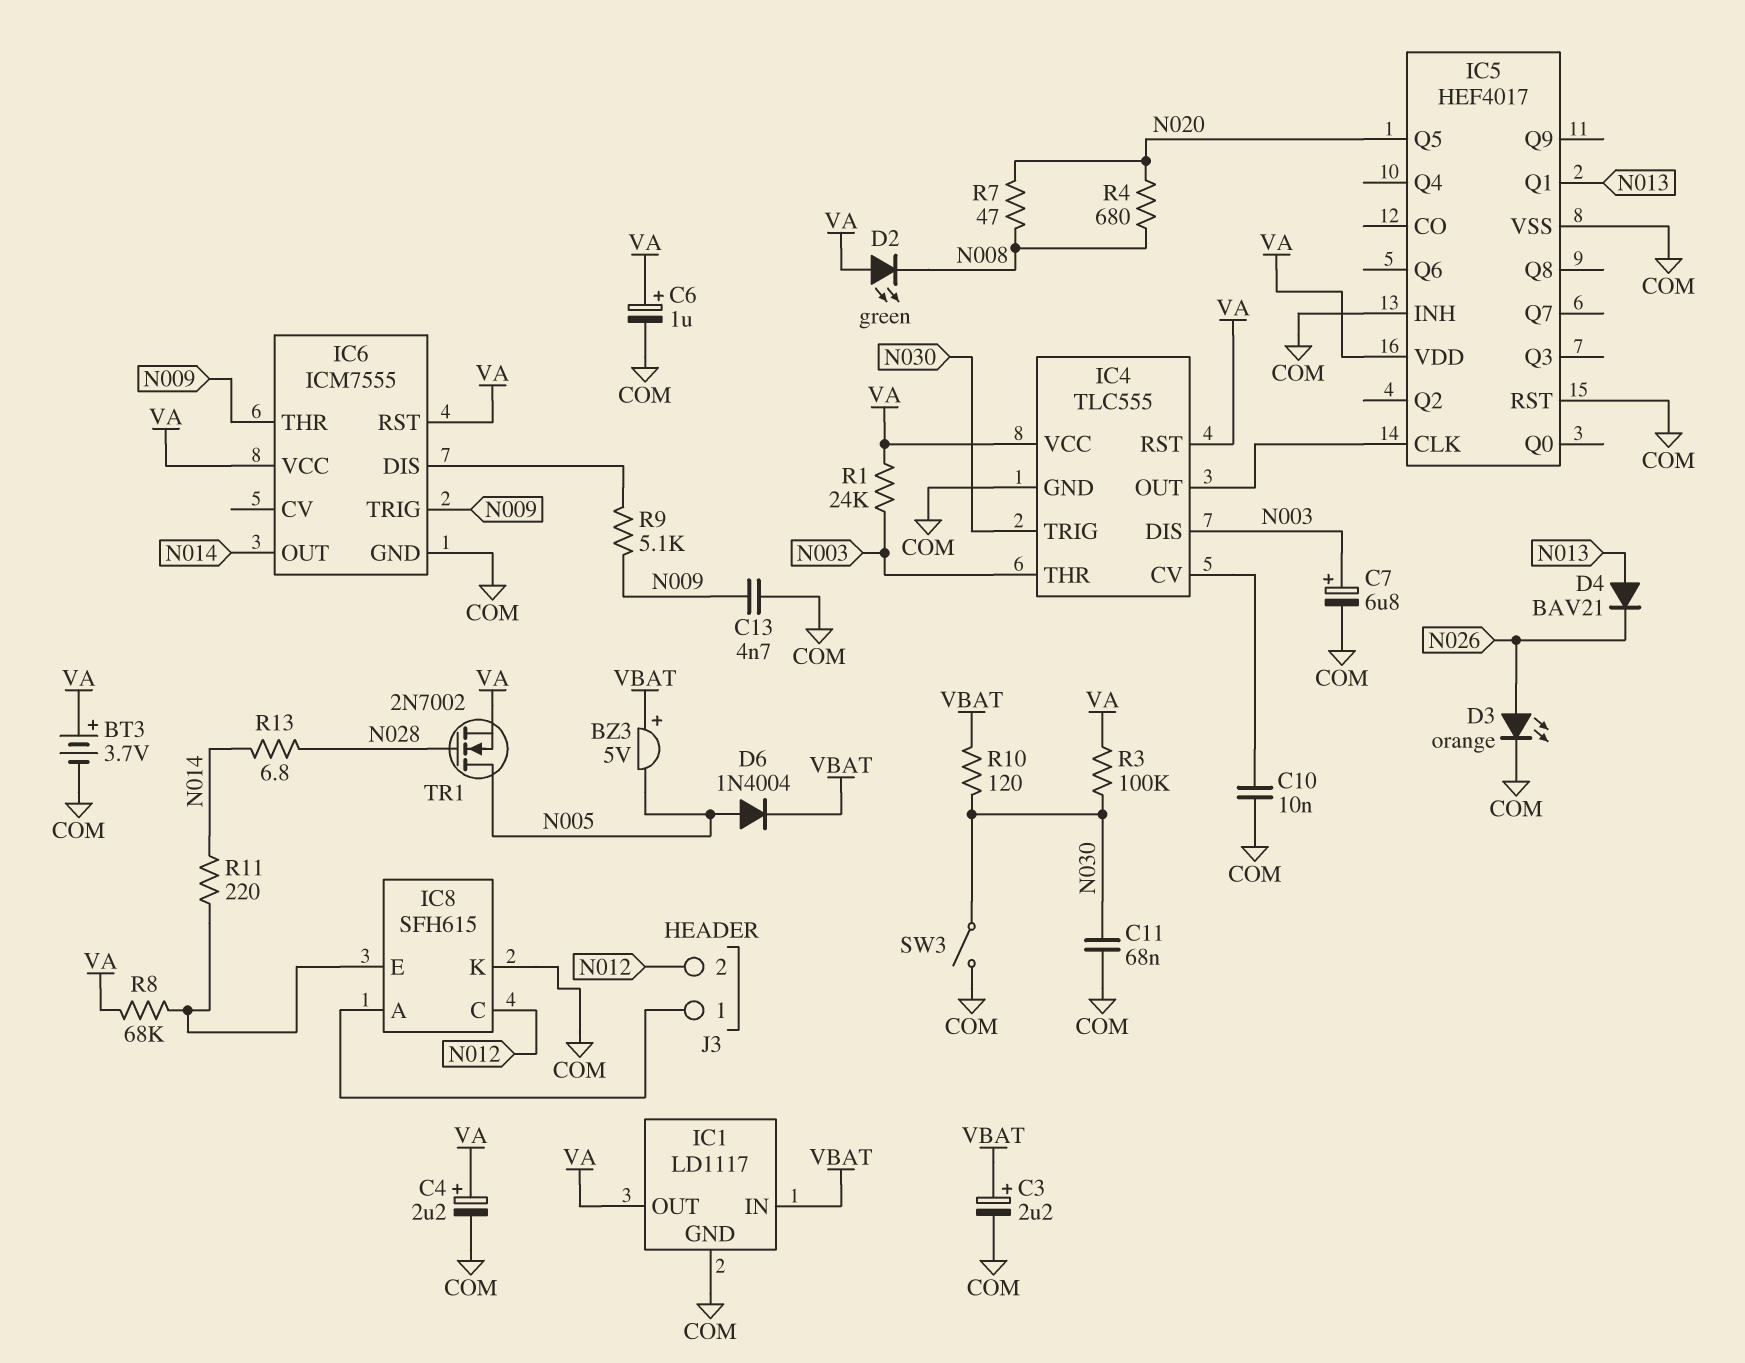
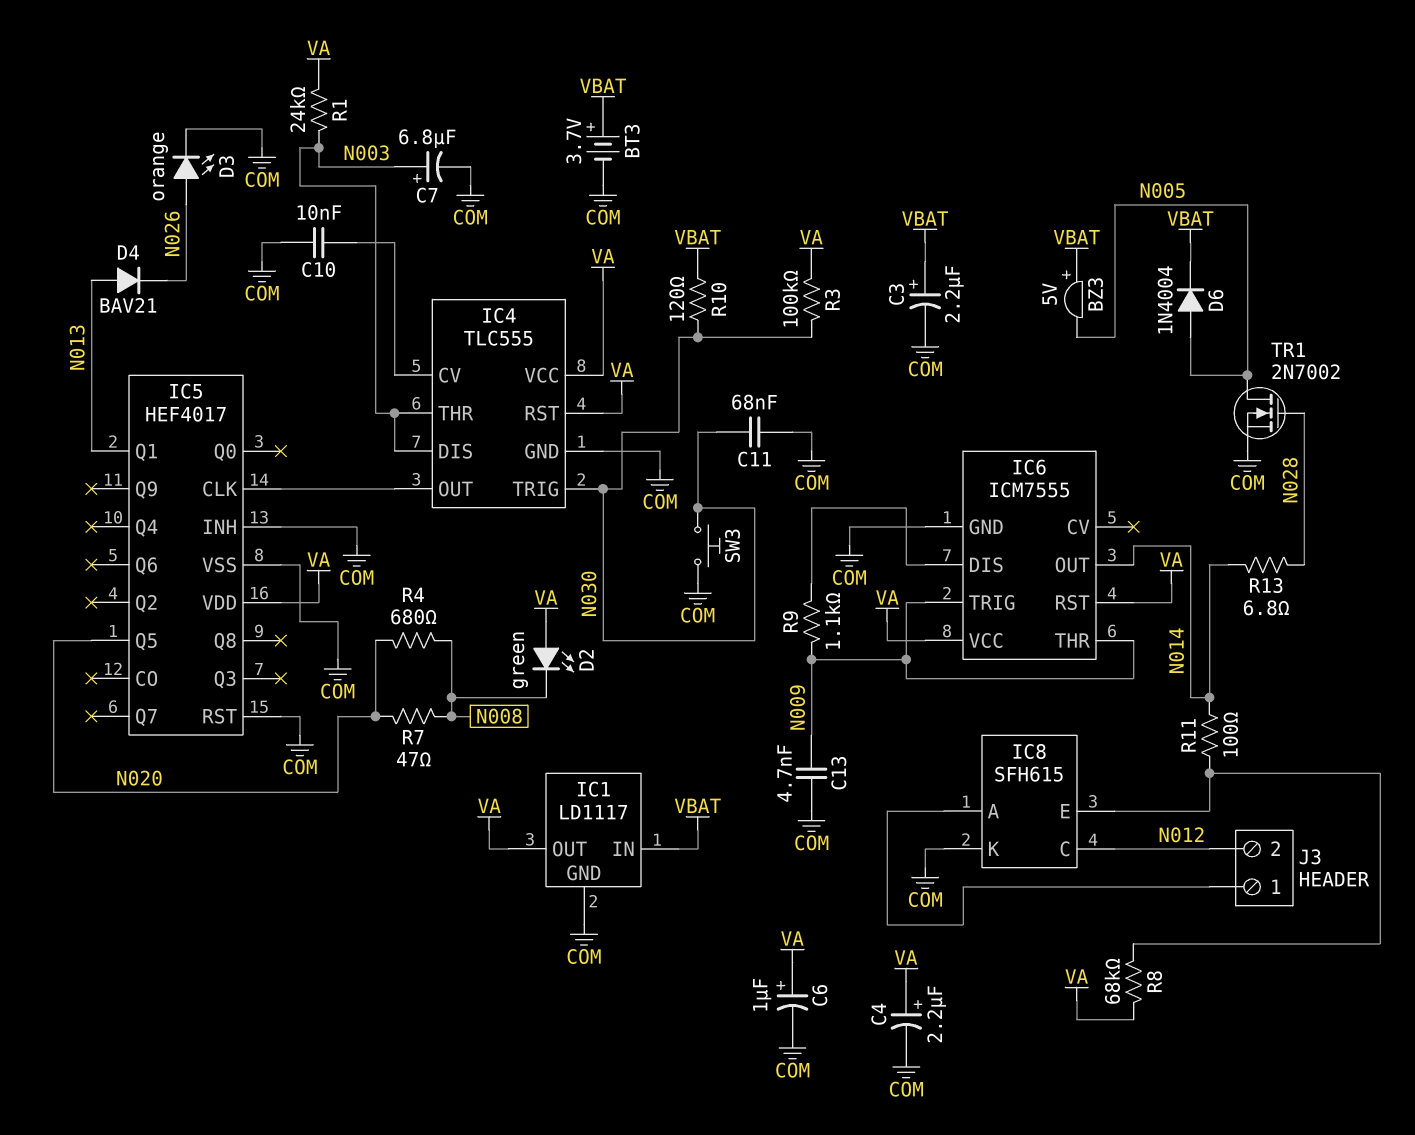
BT3: 3.7V (plus VA, minus COM) -> 3.7V (plus VBAT, minus COM)
R9: 5.1k (IC6/DIS, N009) -> 1.1k (IC6/DIS, N009)
R11: 220 (IC8/E, N014) -> 100 (IC8/E, N014)
SW3: switch (COM, N030) -> button (COM, N030)
TR1: NMOS 2N7002 (G N028, D N005, S VA) -> NMOS 2N7002 (G N028, D N005, S COM)

